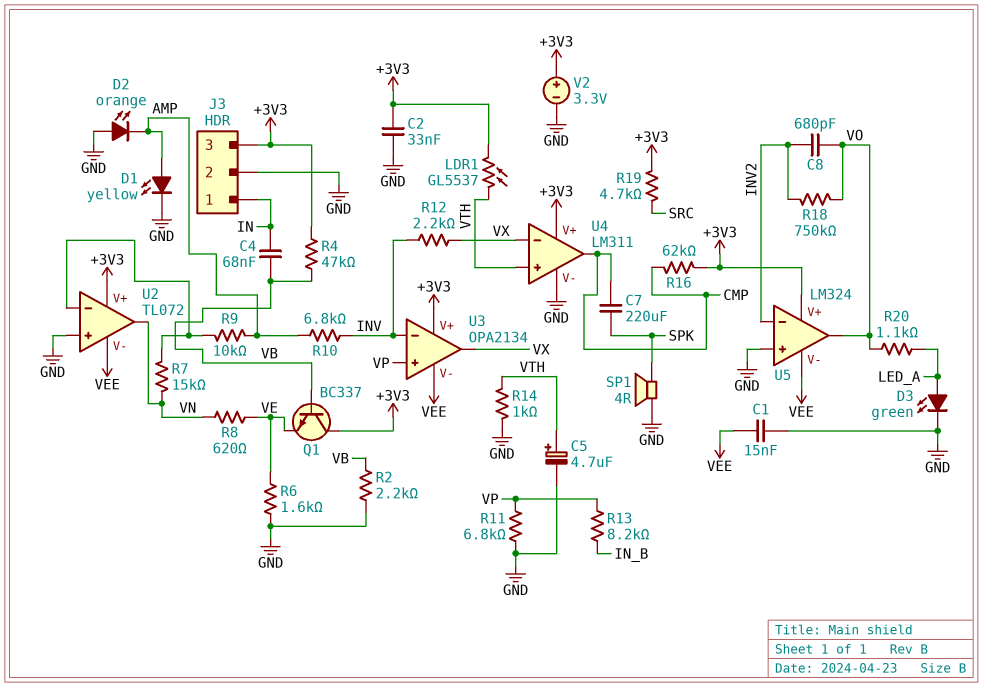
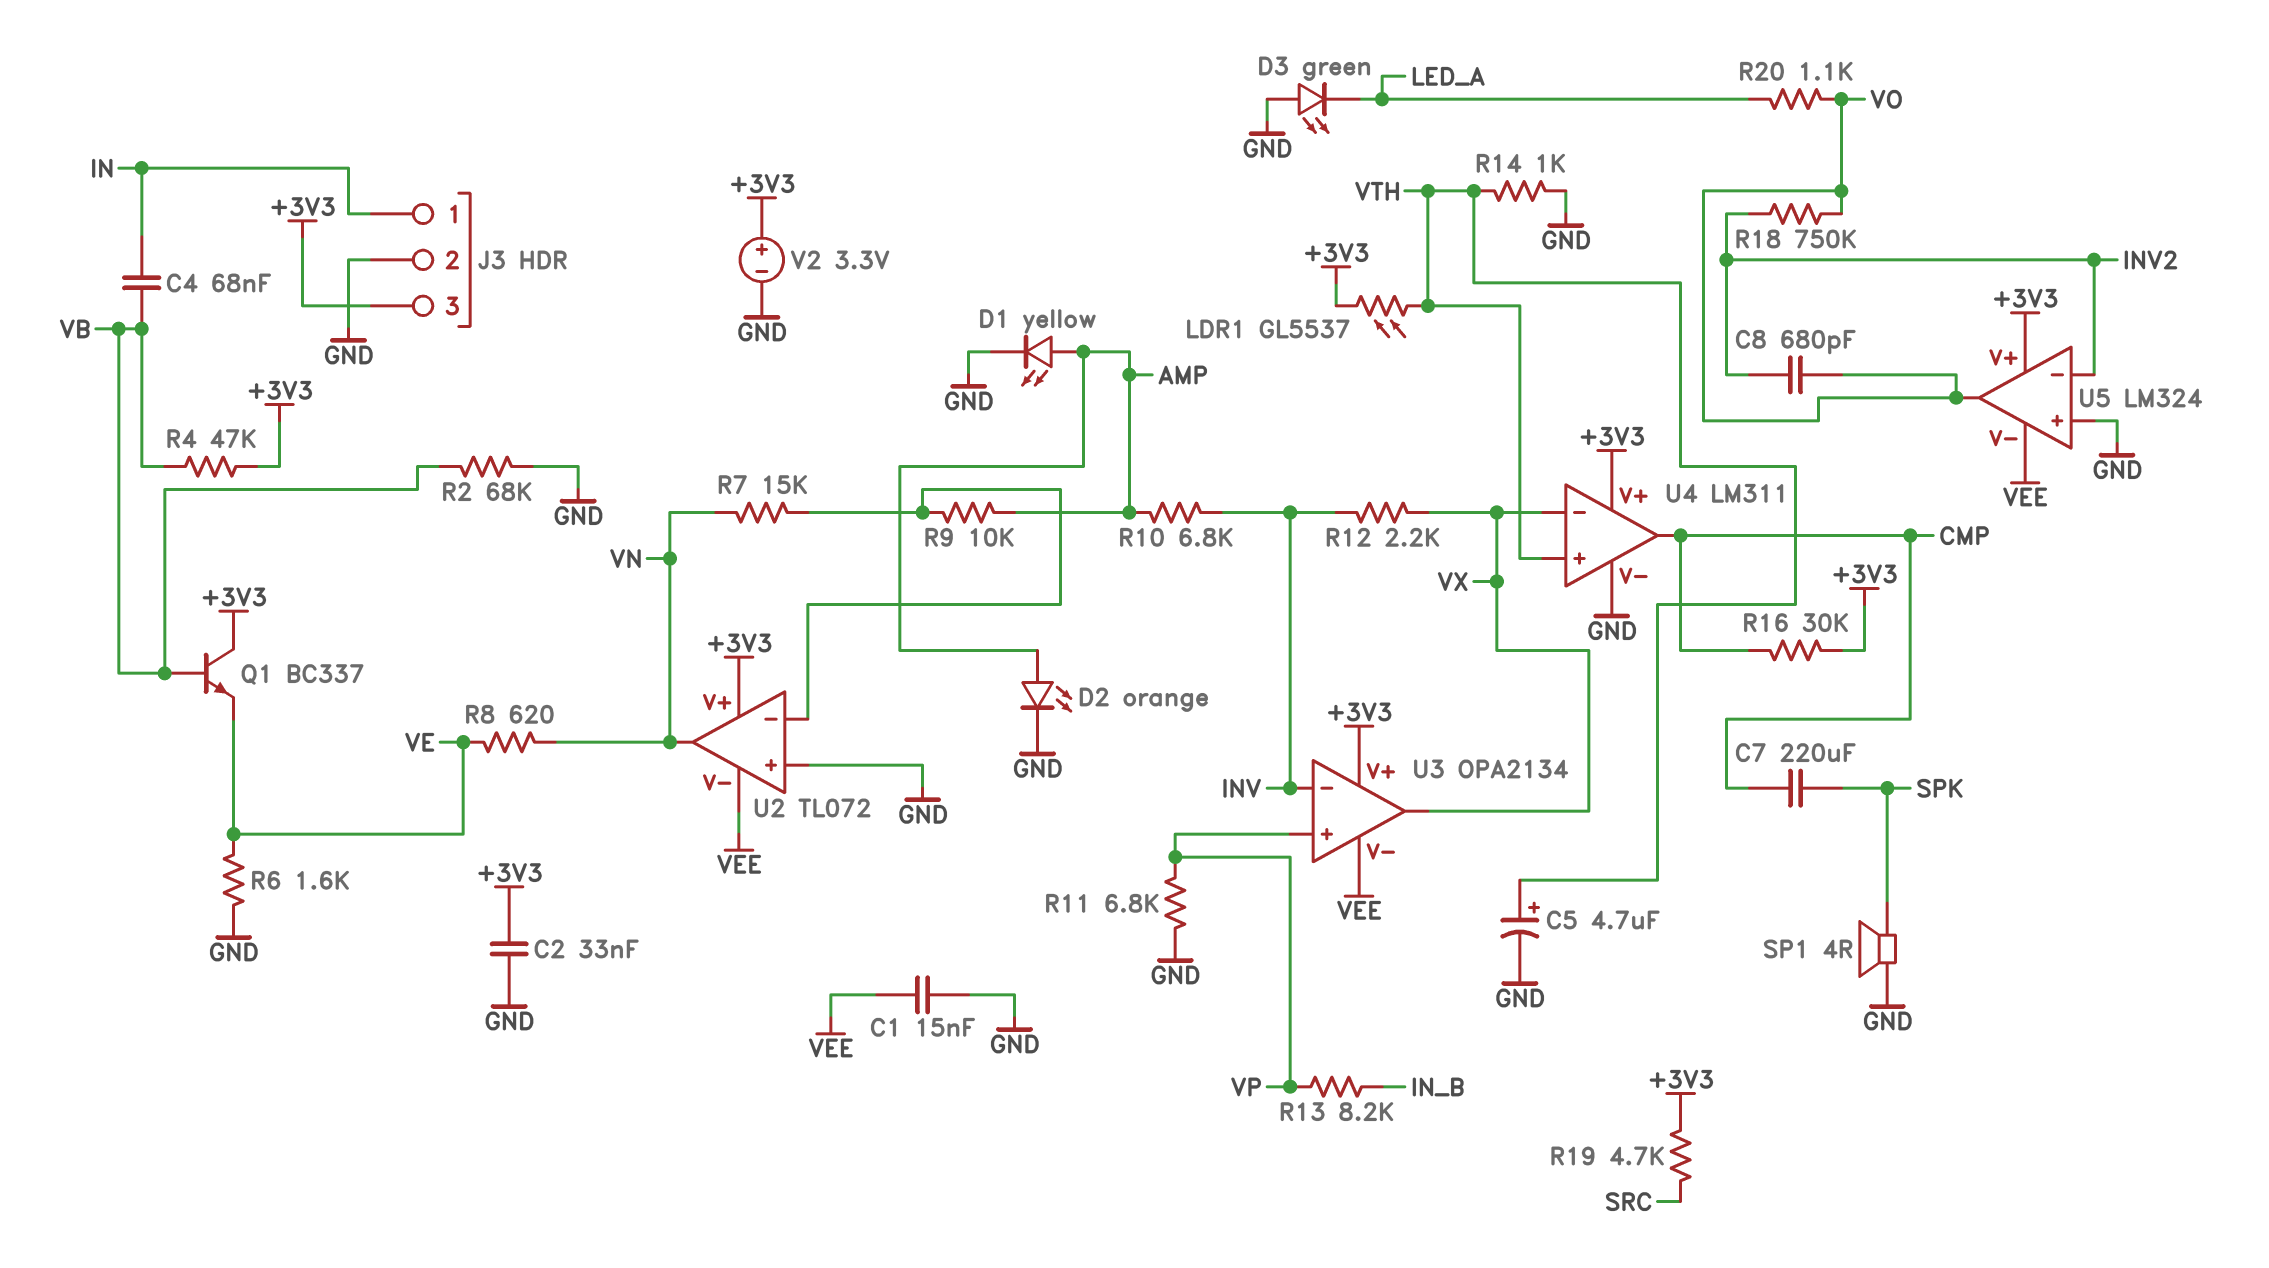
D2: LED orange (A GND, K AMP) -> LED orange (A AMP, K GND)
D3: LED green (A LED_A, K GND) -> LED green (A GND, K LED_A)
R2: 2.2k (GND, VB) -> 68k (GND, VB)
R16: 62k (+3V3, CMP) -> 30k (+3V3, CMP)

